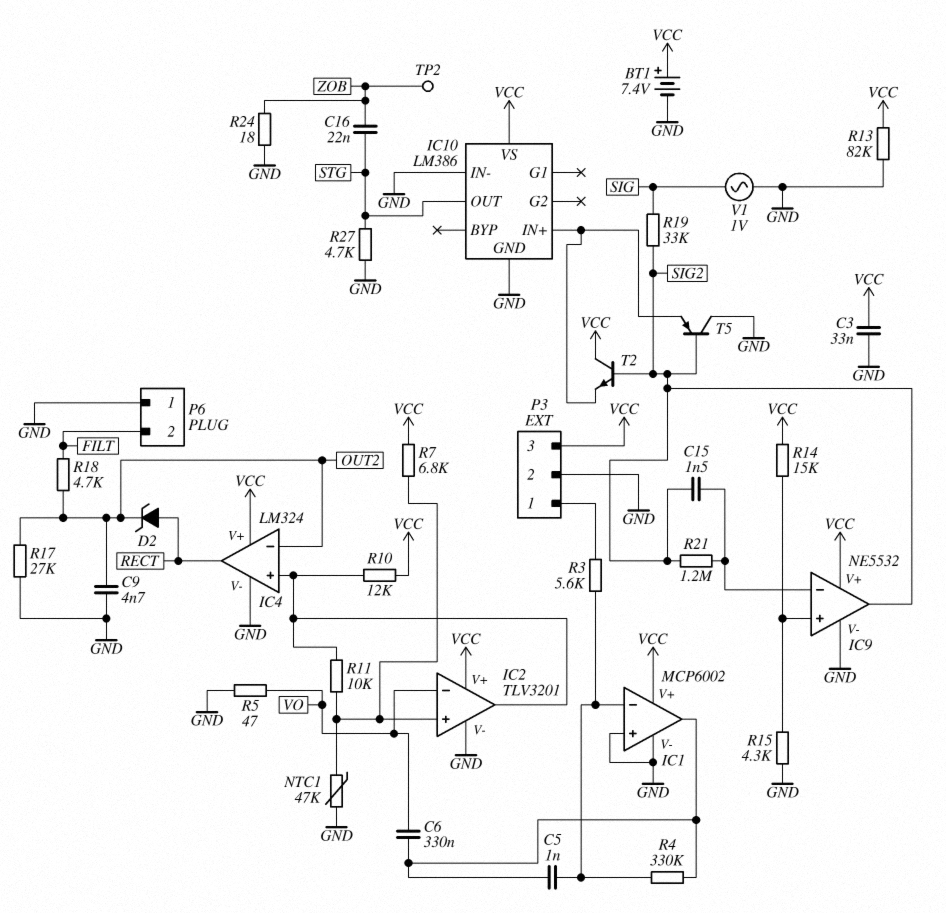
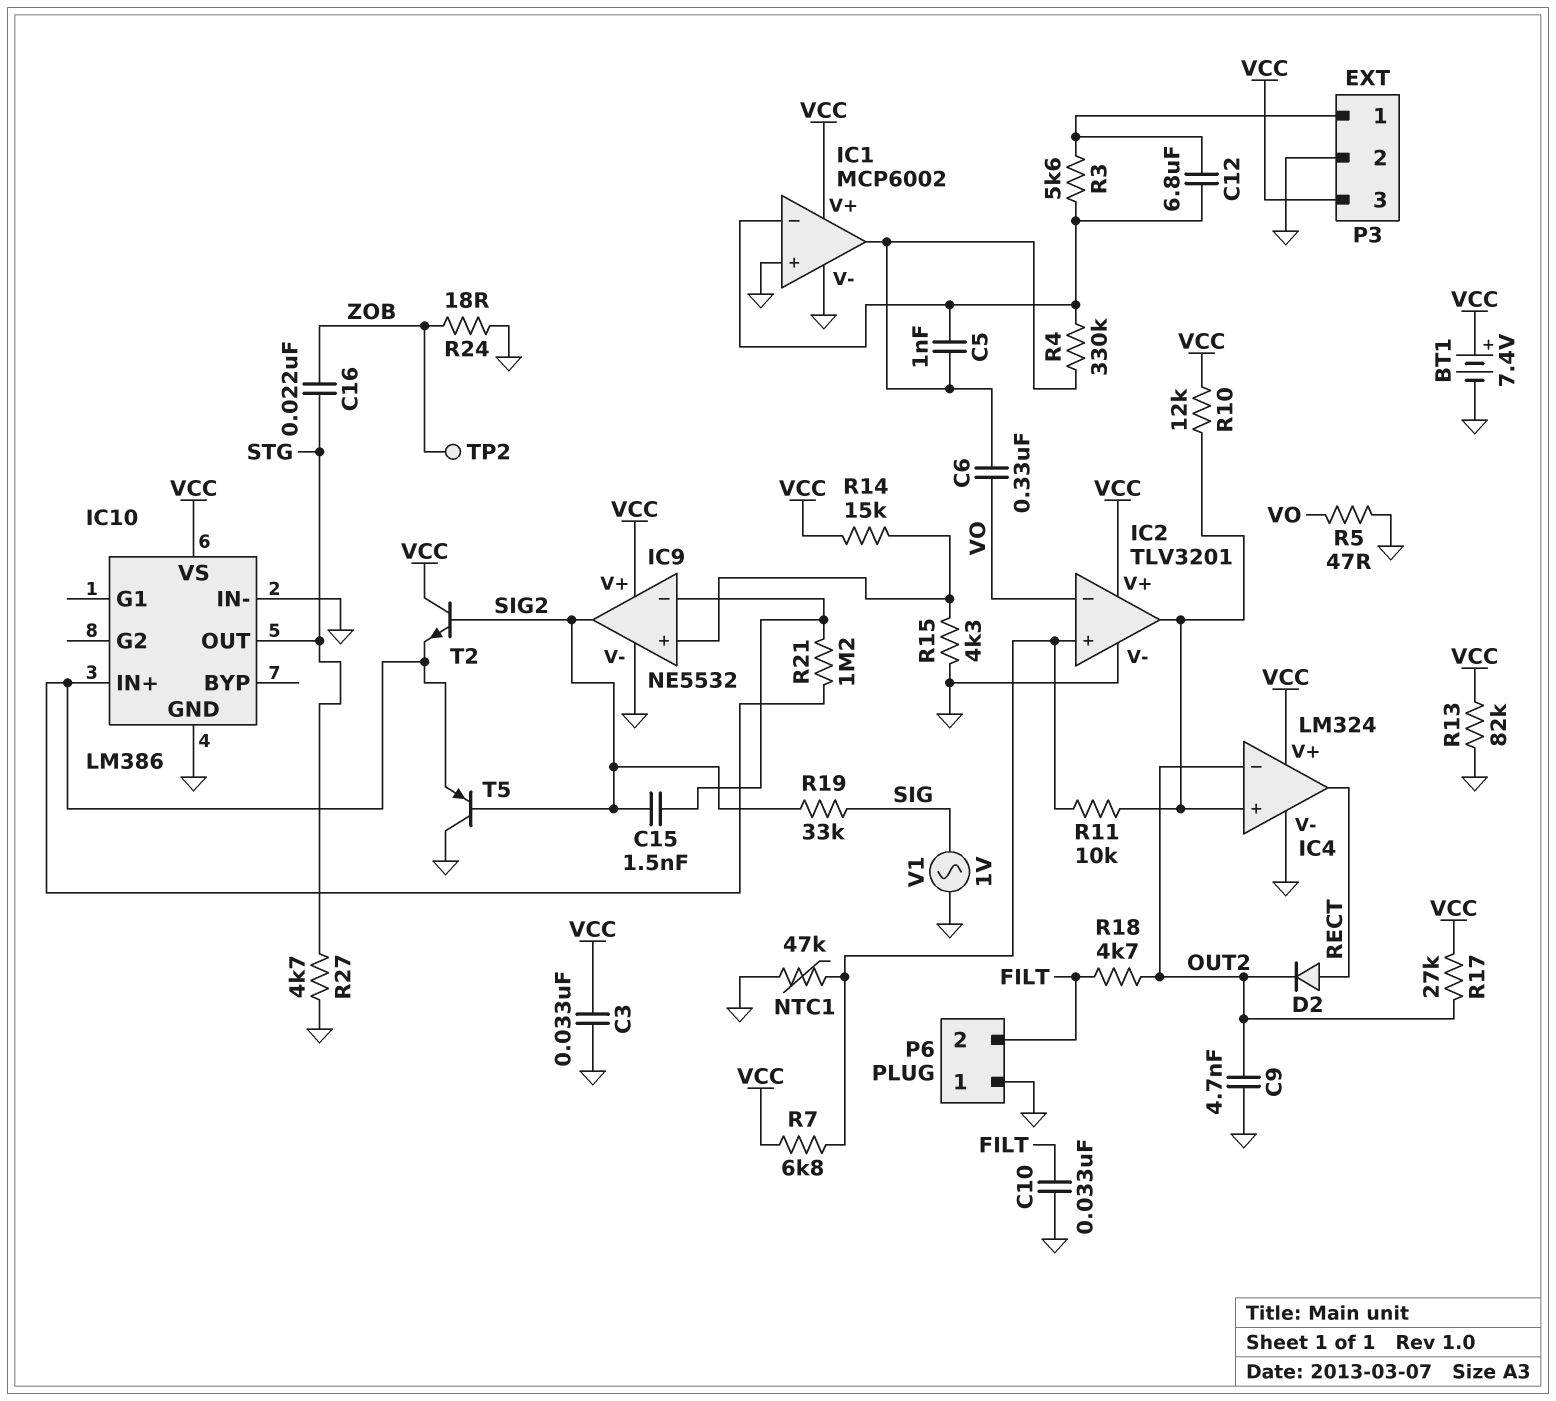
C10: none -> 33nF (FILT, GND)
C12: none -> 6.8uF (IC1/in-, P3/1)
D2: zener (A RECT, K OUT2) -> diode (A RECT, K OUT2)
R17: 27k (GND, OUT2) -> 27k (OUT2, VCC)
R21: 1.2M (IC9/in-, SIG2) -> 1.2M (IC9/in-, IC10/IN+)

